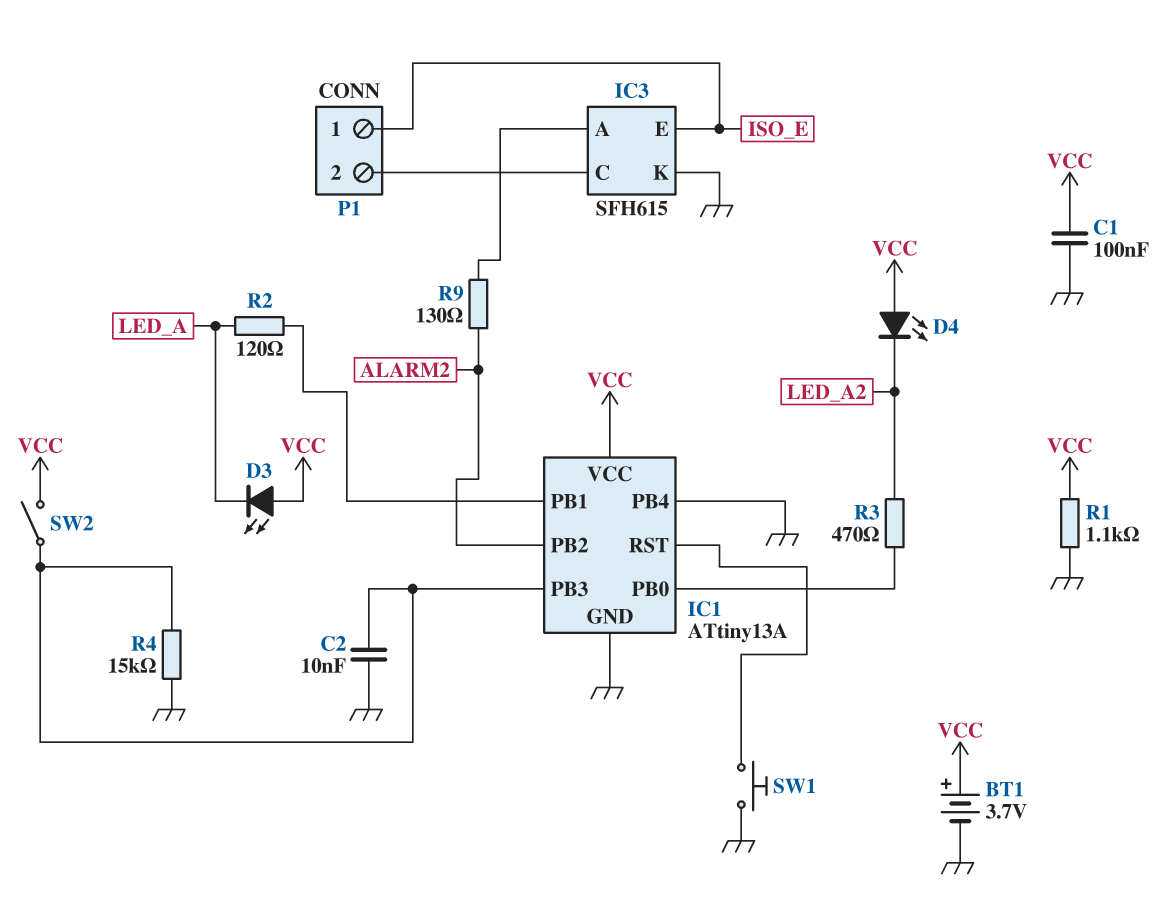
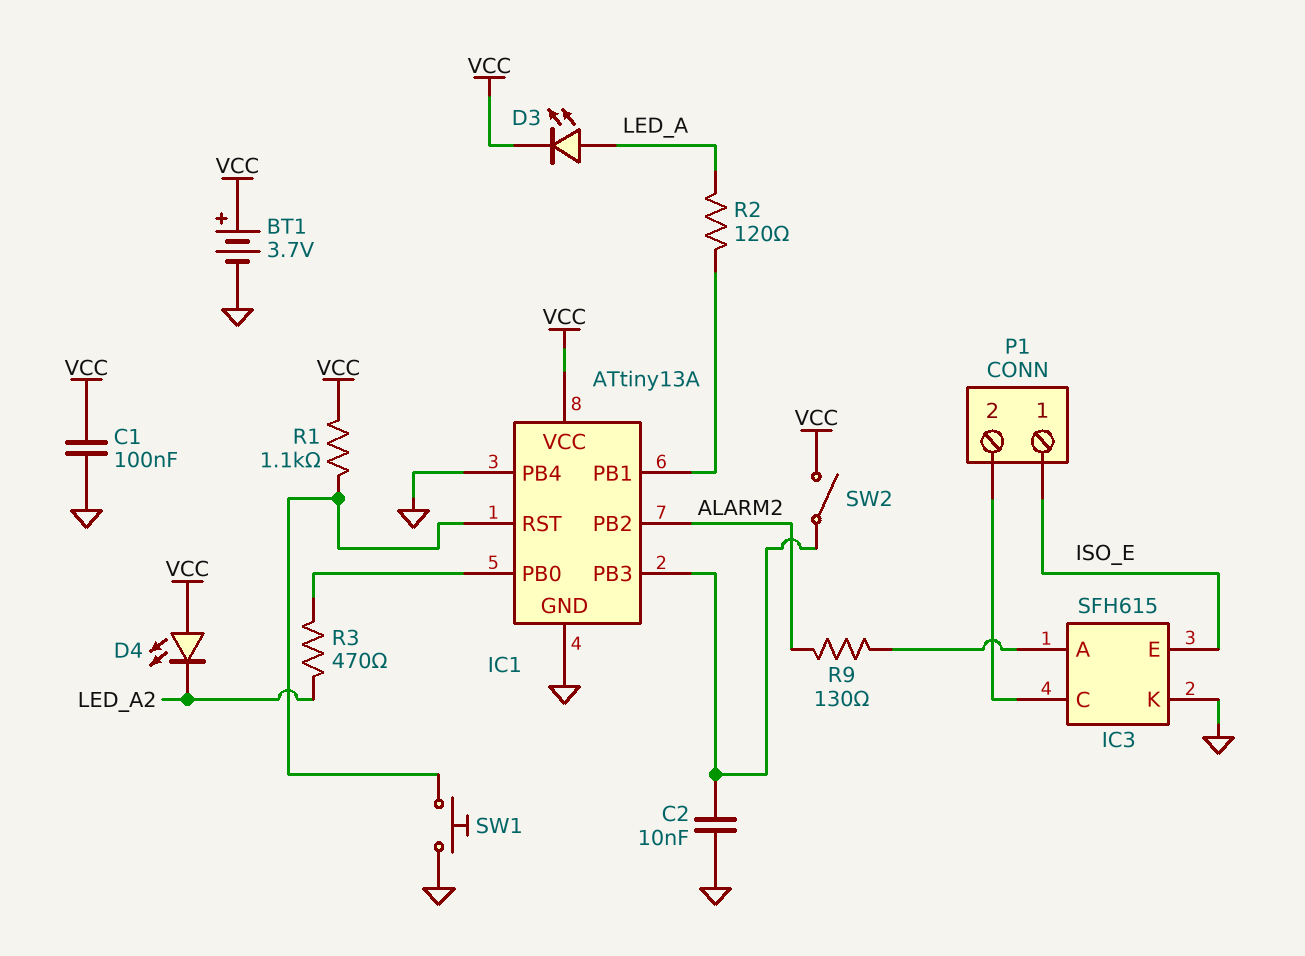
D3: LED (A VCC, K LED_A) -> LED (A LED_A, K VCC)
R1: 1.1k (GND, VCC) -> 1.1k (IC1/RST, VCC)
R4: 15k (GND, IC1/PB3) -> none

